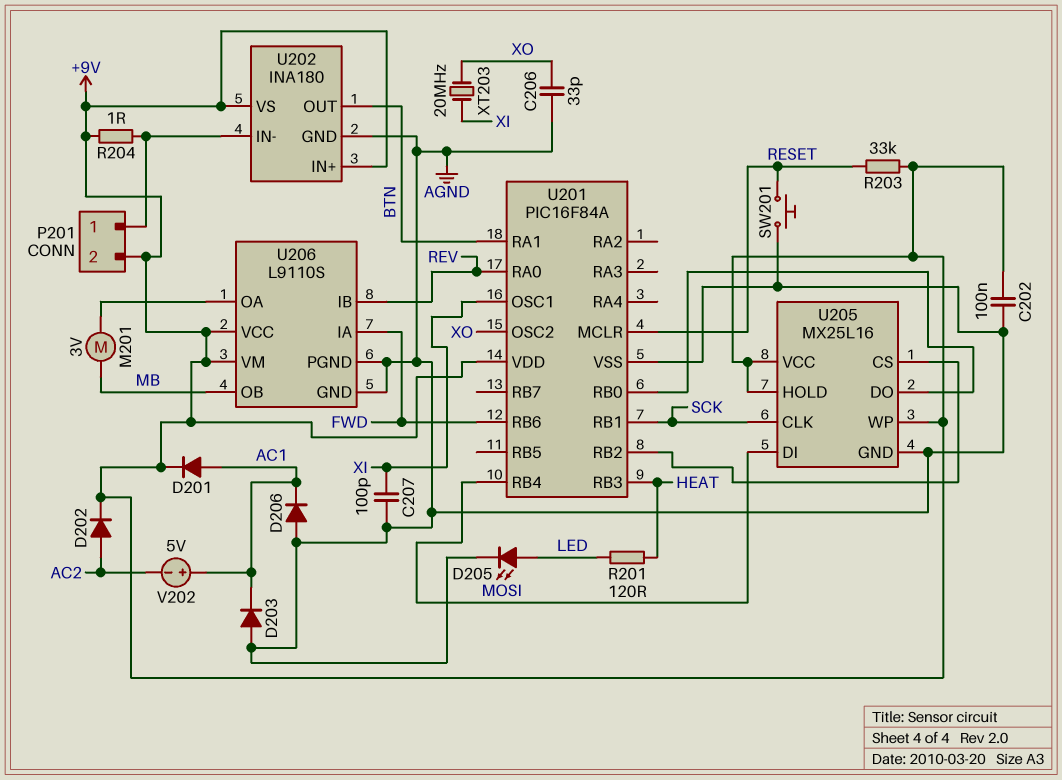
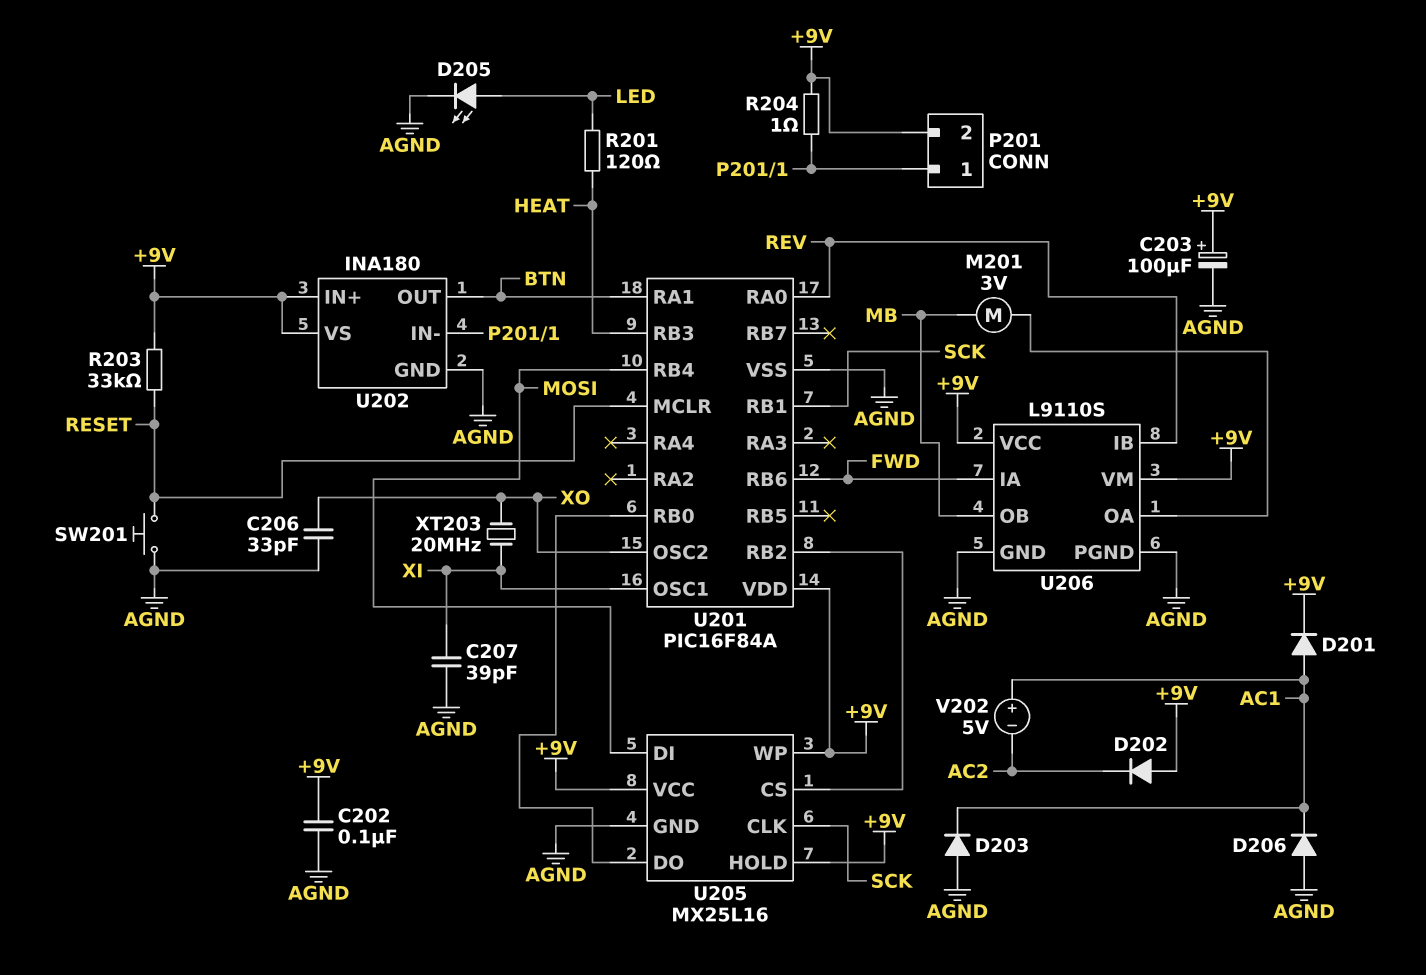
C203: none -> 100uF (plus +9V, minus AGND)
C207: 100pF (AGND, XI) -> 39pF (AGND, XI)
D202: diode (A AC2, K +9V) -> diode (A +9V, K AC2)

